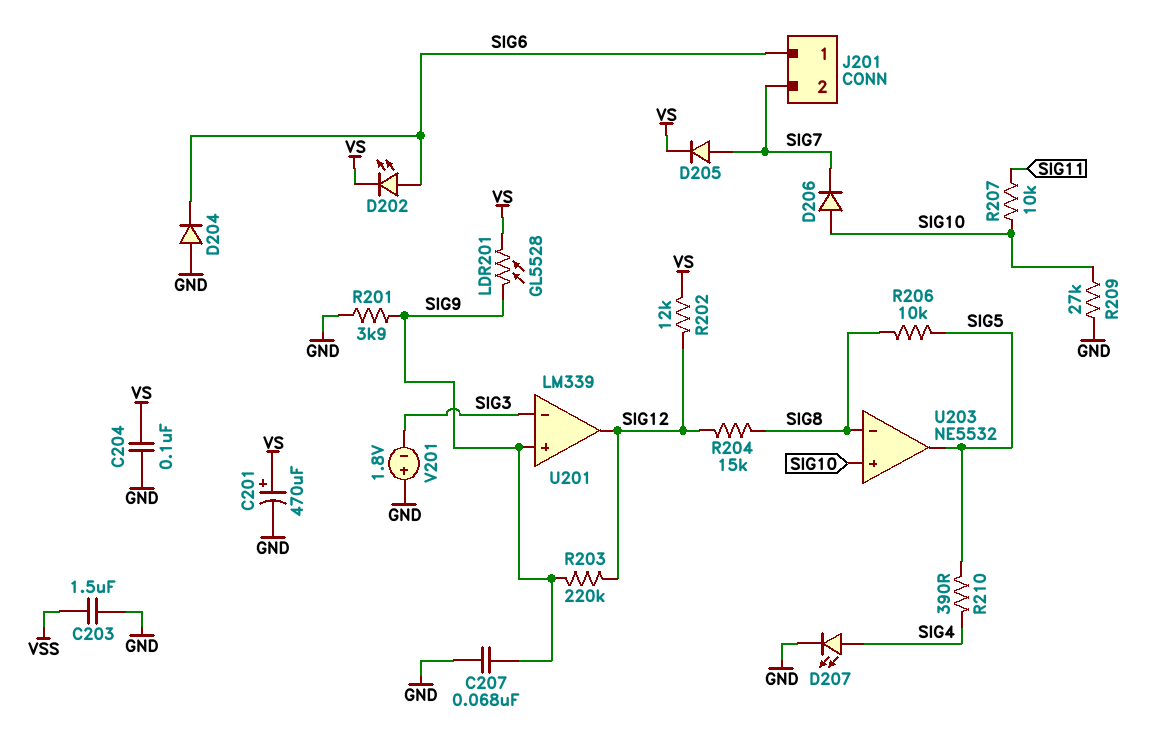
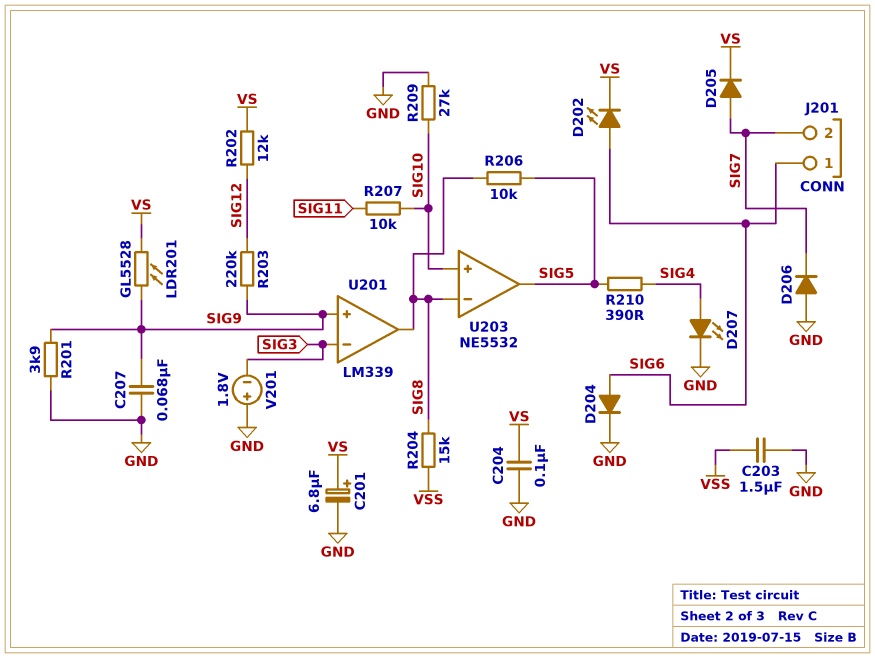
C201: 470uF (plus VS, minus GND) -> 6.8uF (plus VS, minus GND)
D204: diode (A GND, K SIG6) -> diode (A SIG6, K GND)
D206: diode (A SIG10, K SIG7) -> diode (A GND, K SIG7)
R204: 15k (SIG8, SIG12) -> 15k (SIG8, VSS)
U201 pin out: SIG12 -> SIG8

